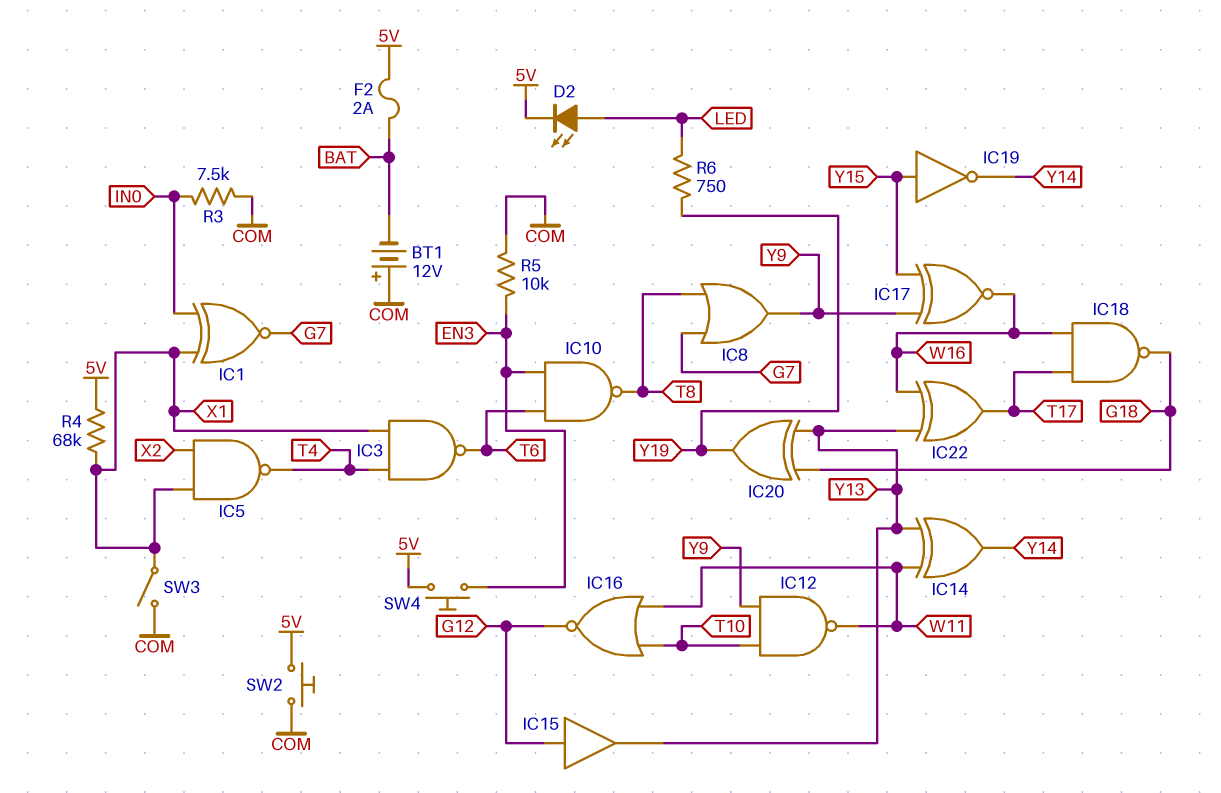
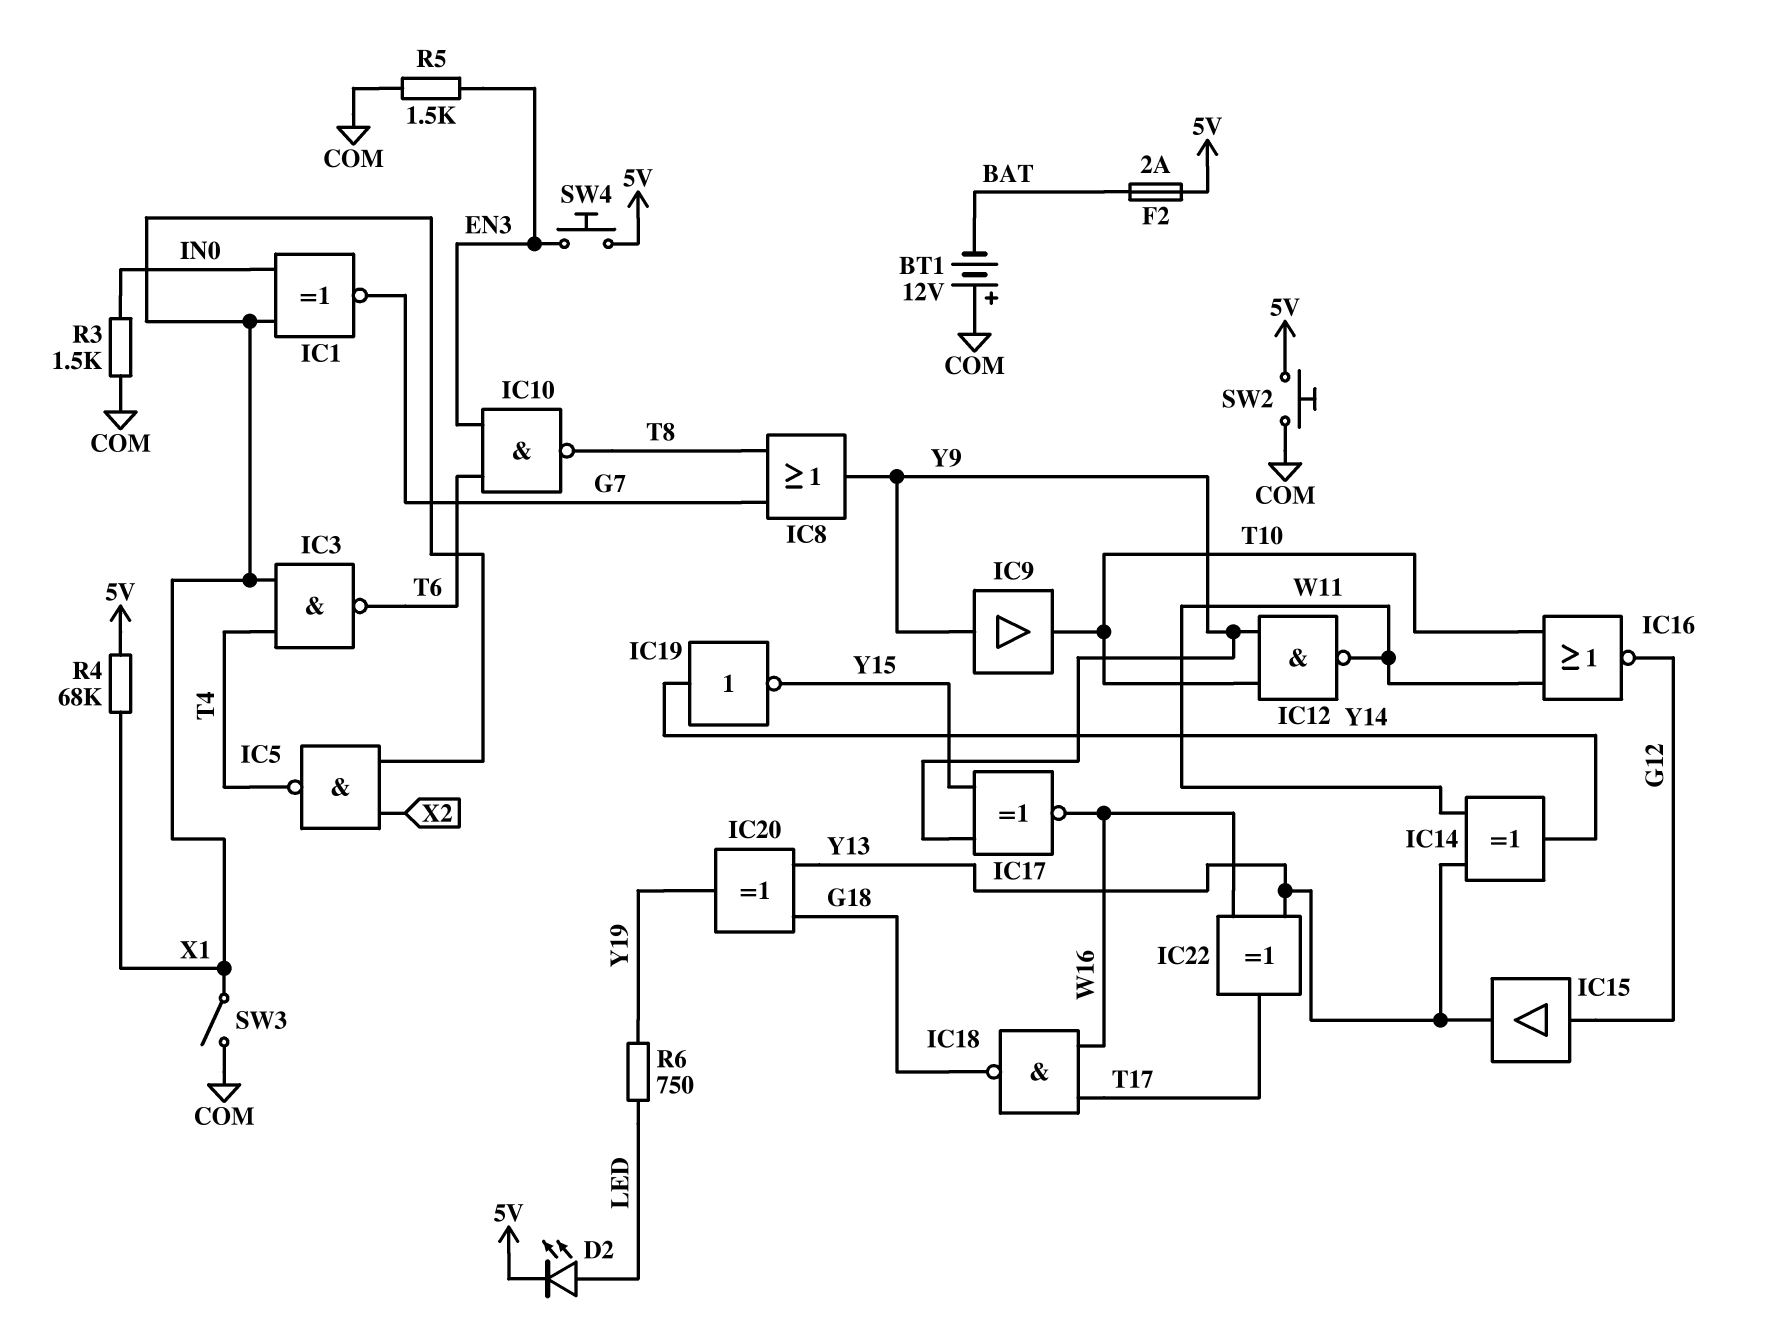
IC9: none -> buffer (in Y9, out T10)
IC19: NOT (in Y15, out Y14) -> NOT (in Y14, out Y15)
R3: 7.5k (COM, IN0) -> 1.5k (COM, IN0)
R5: 10k (COM, EN3) -> 1.5k (COM, EN3)

